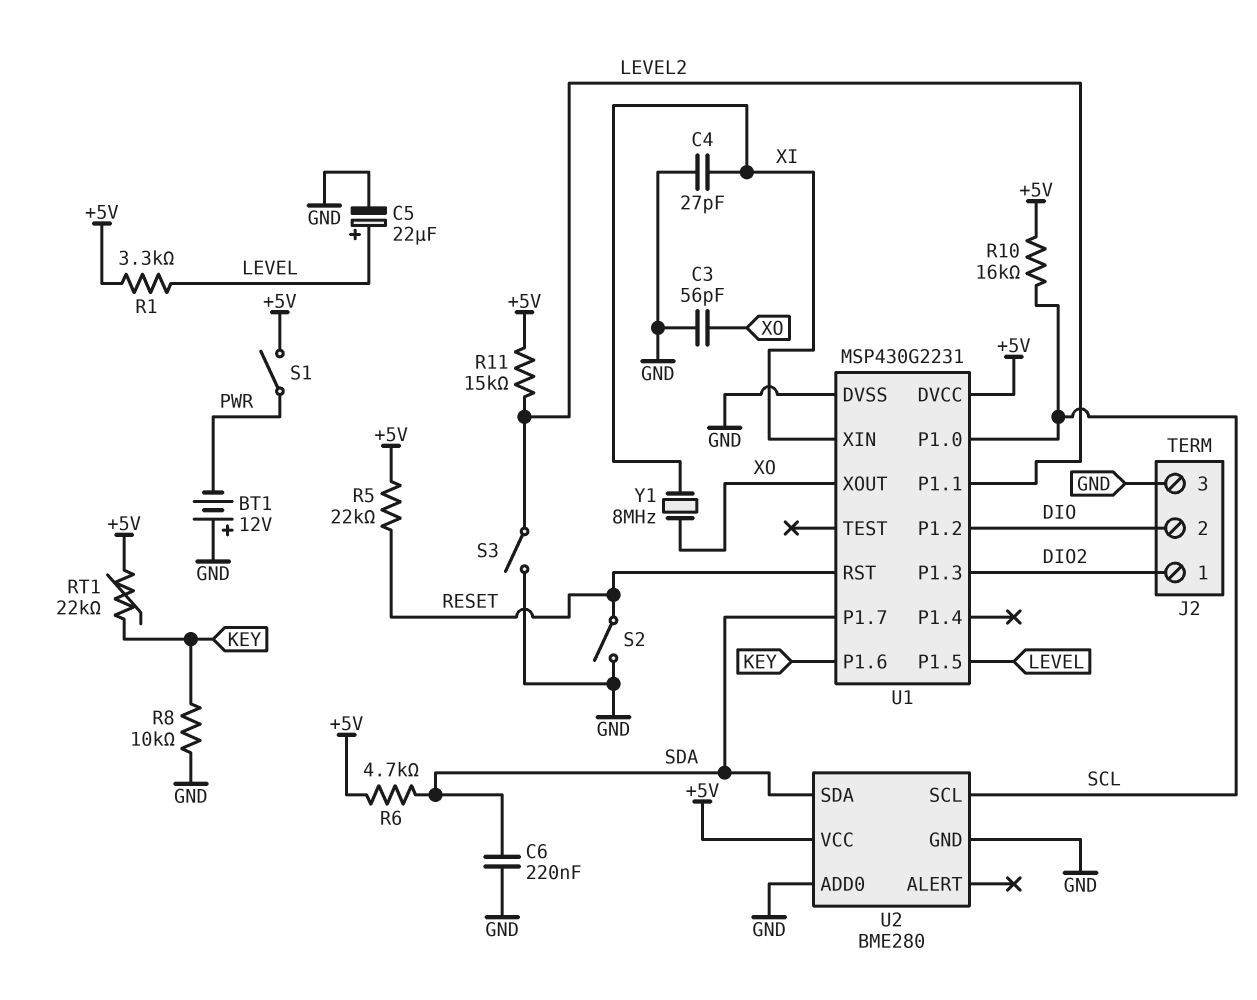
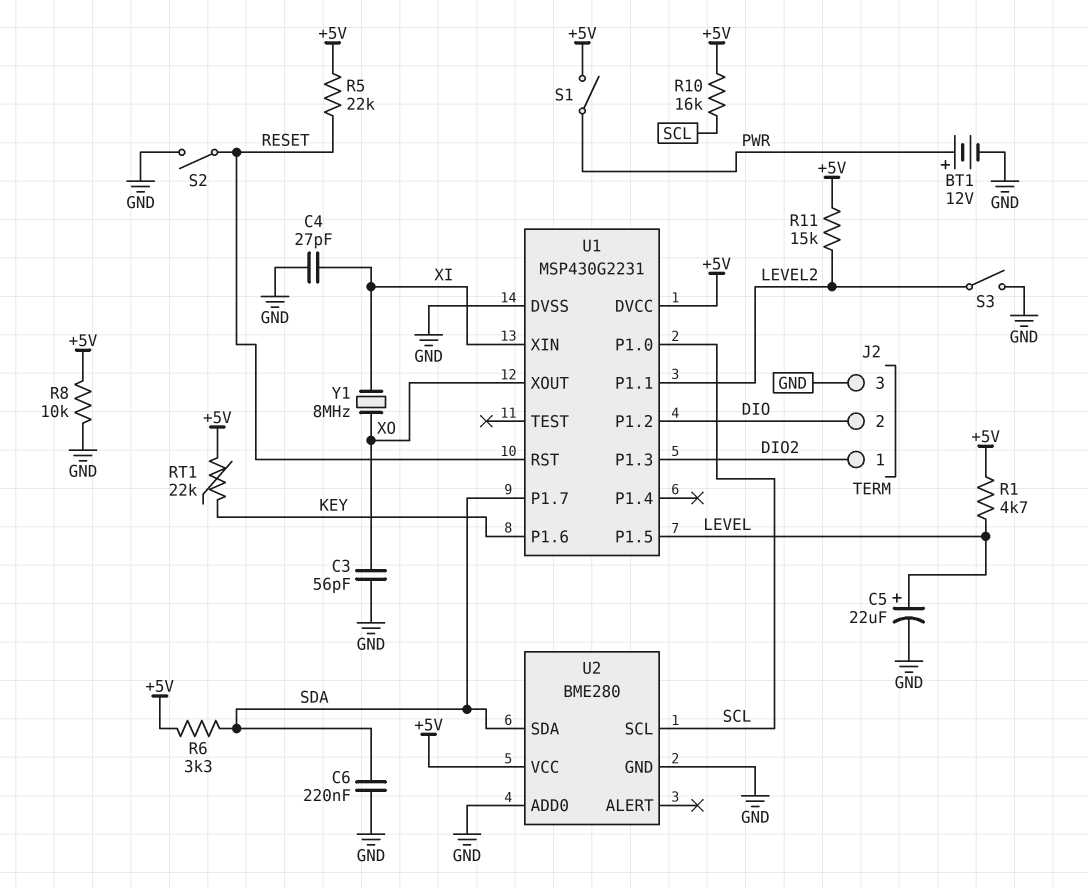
BT1: 12V (plus GND, minus PWR) -> 12V (plus PWR, minus GND)
R1: 3.3k (+5V, LEVEL) -> 4.7k (+5V, LEVEL)
R6: 4.7k (+5V, SDA) -> 3.3k (+5V, SDA)
R8: 10k (GND, KEY) -> 10k (+5V, GND)

